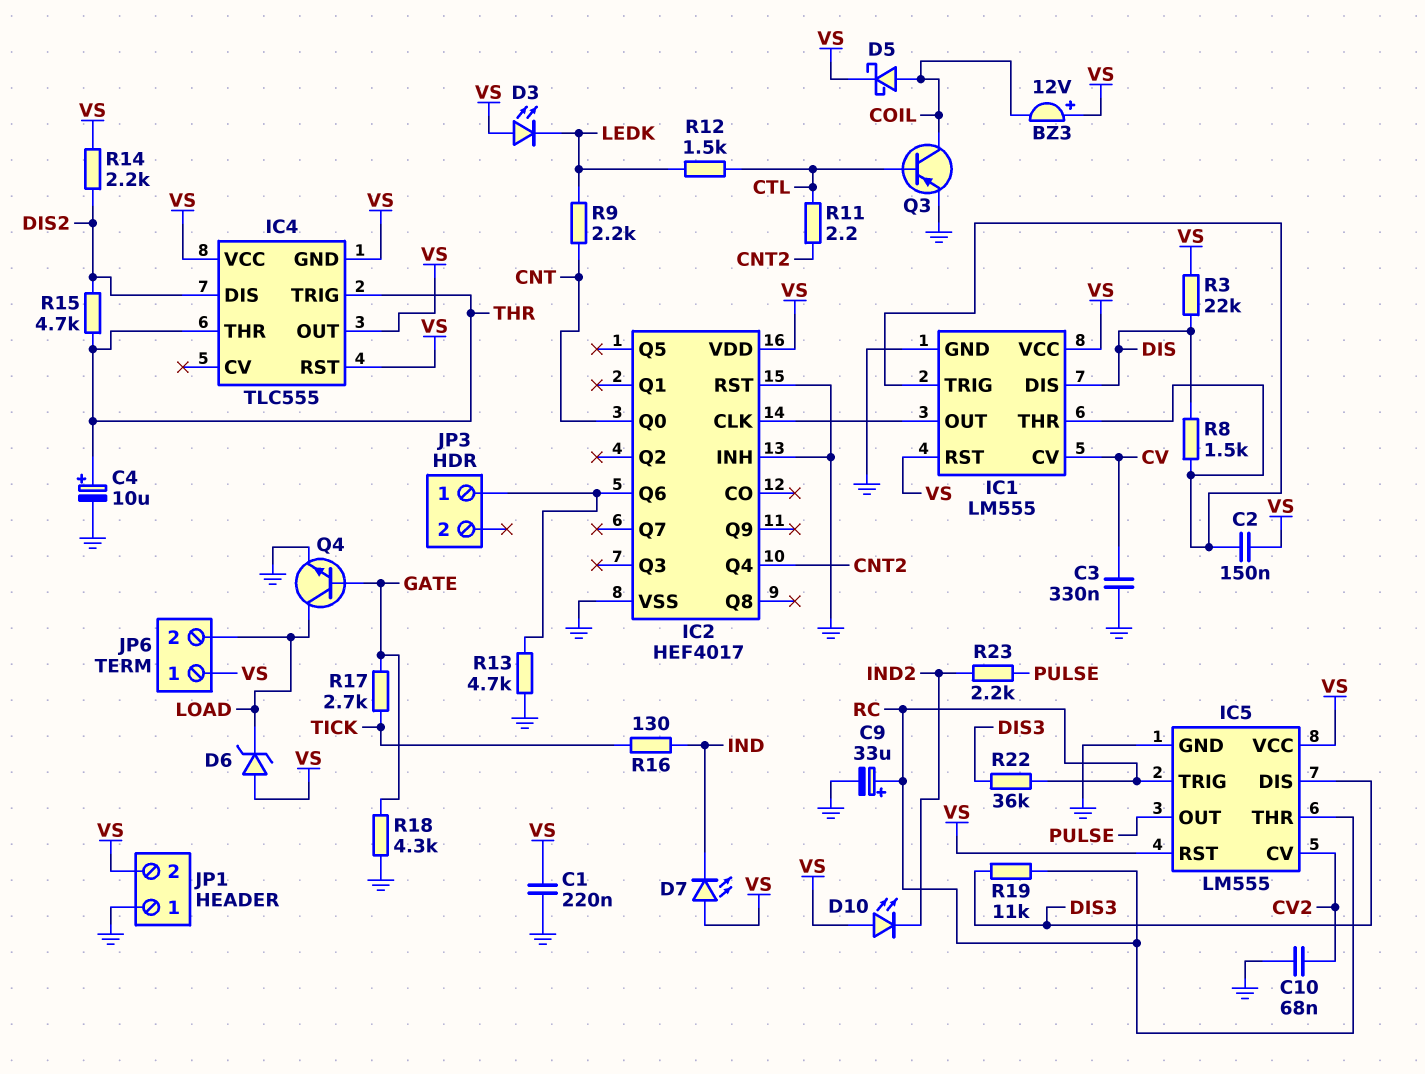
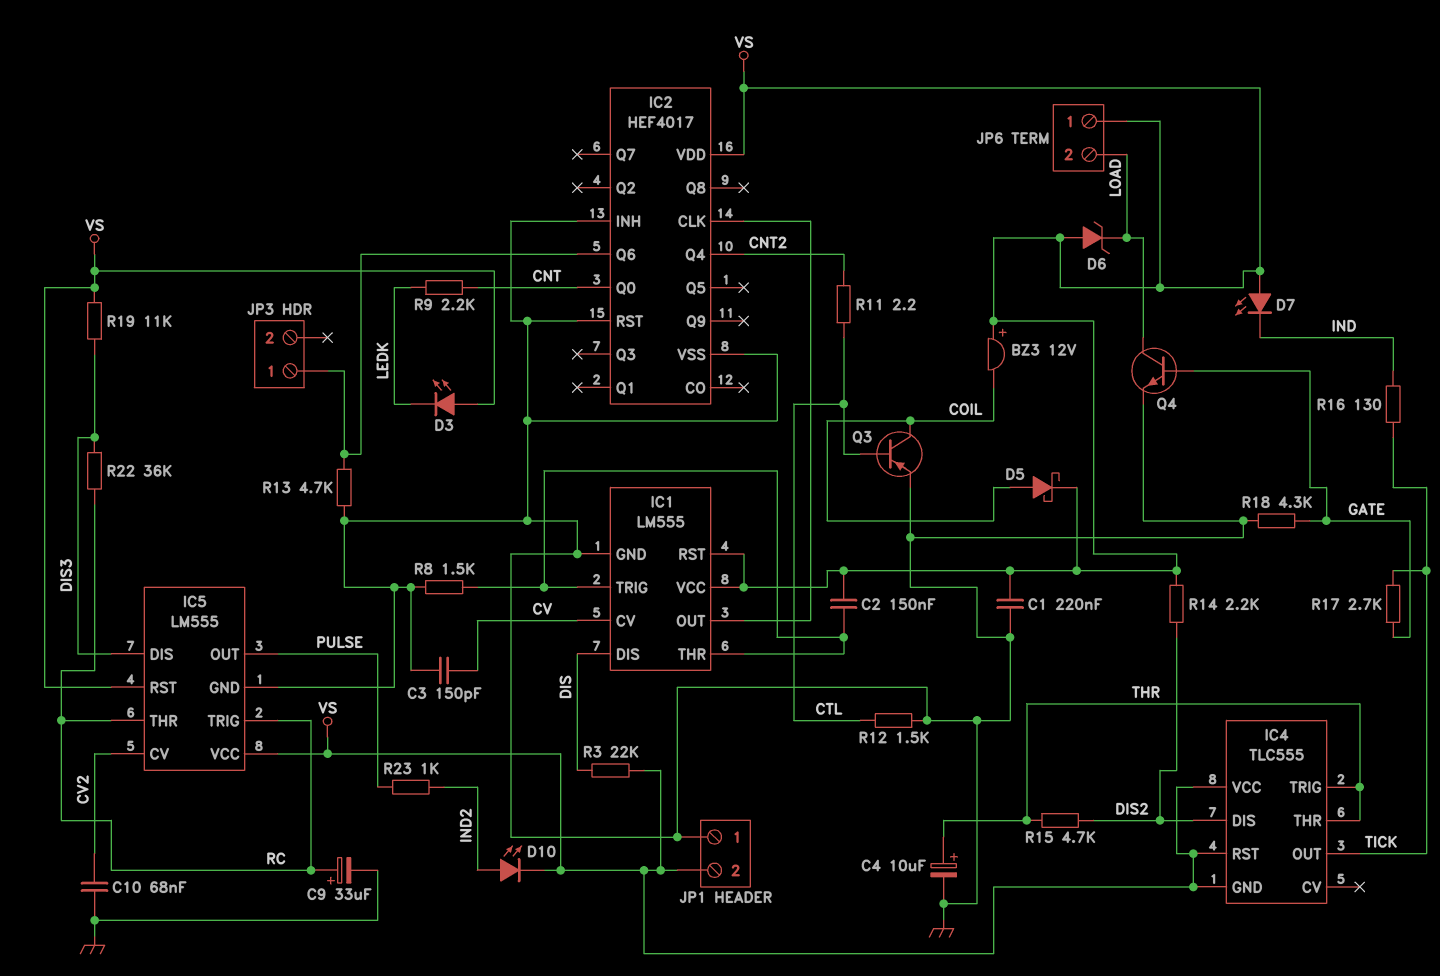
C3: 330nF (CV, GND) -> 150pF (CV, GND)
D10: LED (A VS, K IND2) -> LED (A IND2, K VS)
IC4 pin OUT: VS -> TICK
R8: 1.5k (DIS, IC1/THR) -> 1.5k (GND, IC1/THR)
R12: 1.5k (CTL, LEDK) -> 1.5k (CTL, GND)
R19: 11k (DIS3, RC) -> 11k (DIS3, VS)
R23: 2.2k (IND2, PULSE) -> 1k (IND2, PULSE)

